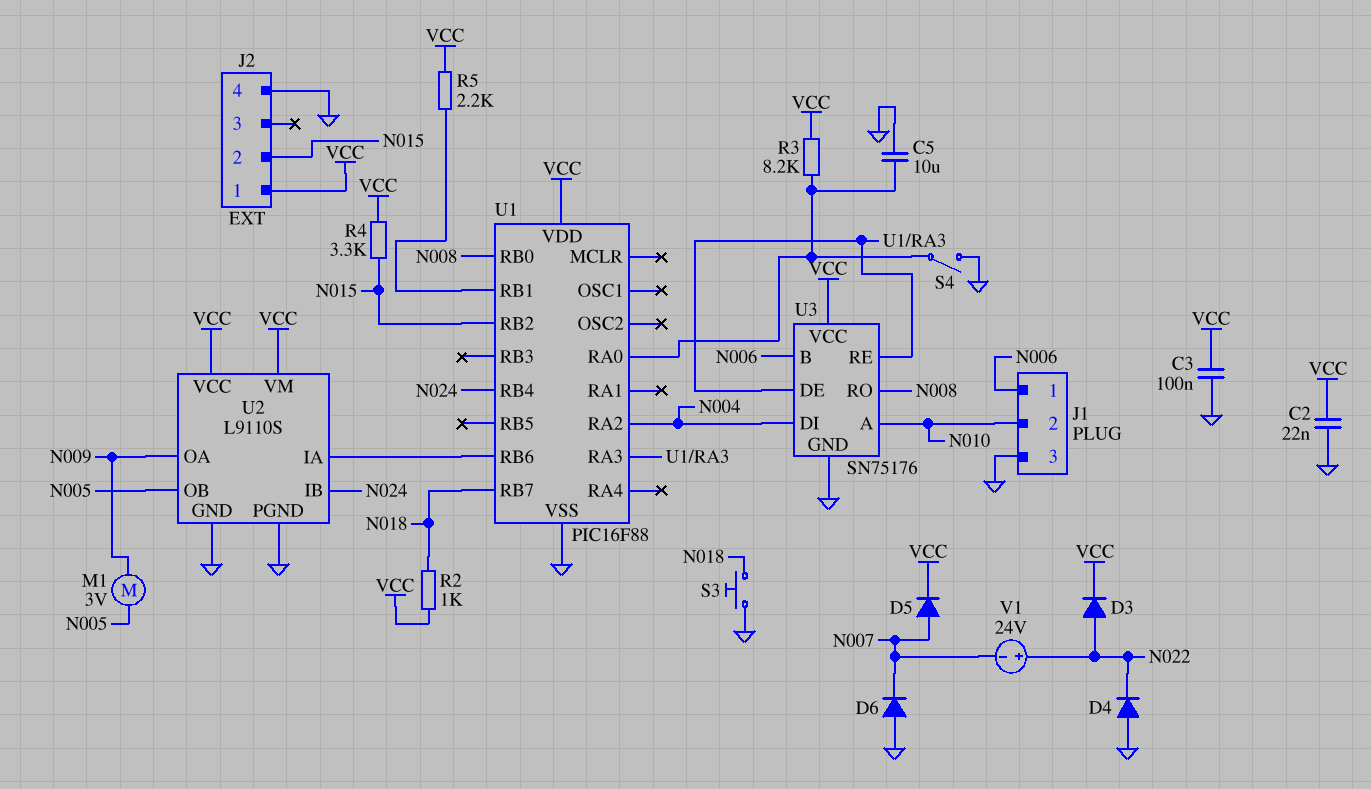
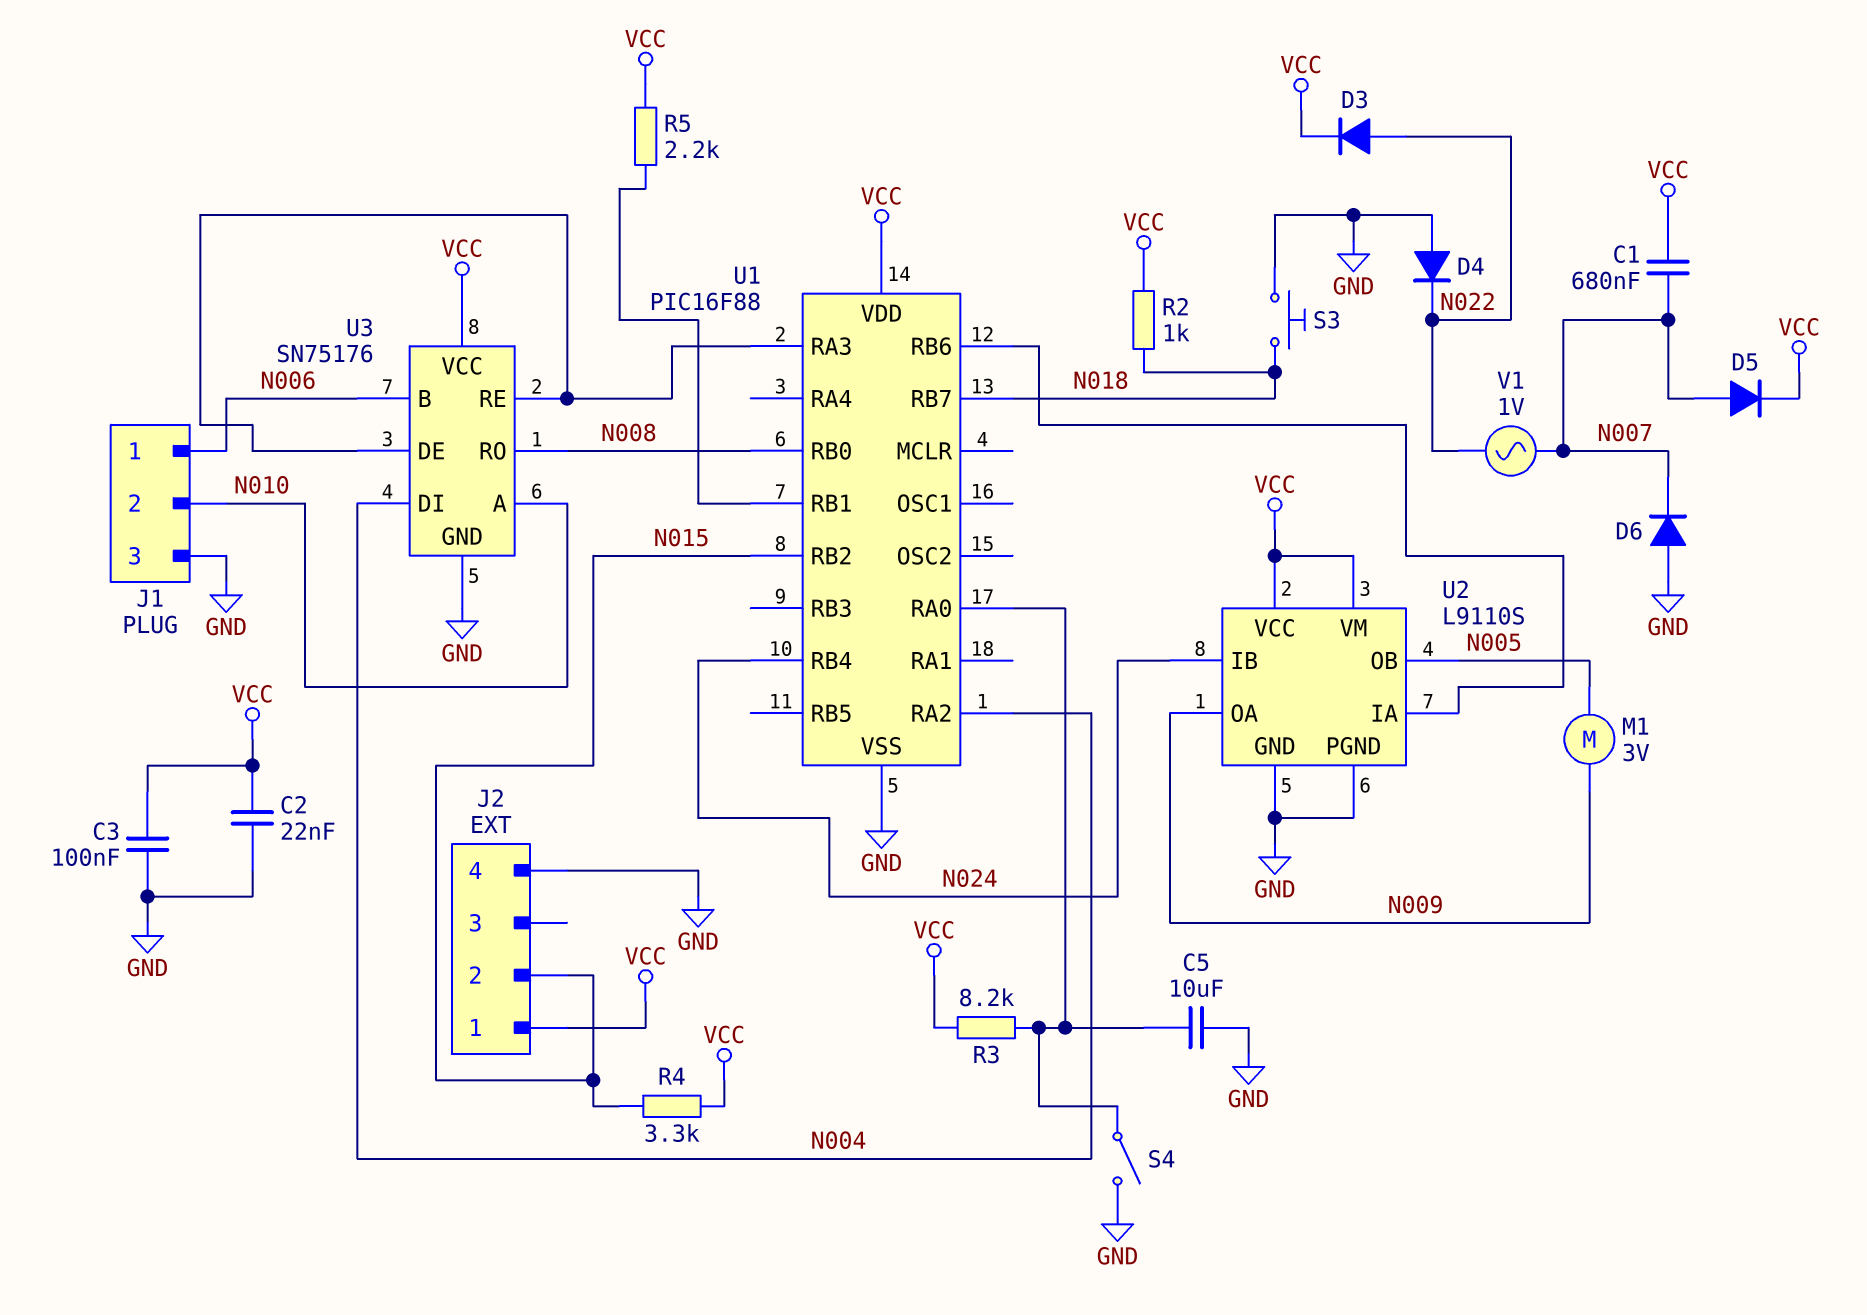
C1: none -> 680nF (N007, VCC)
V1: 24V (plus N022, minus N007) -> AC 1V (N007, N022)

